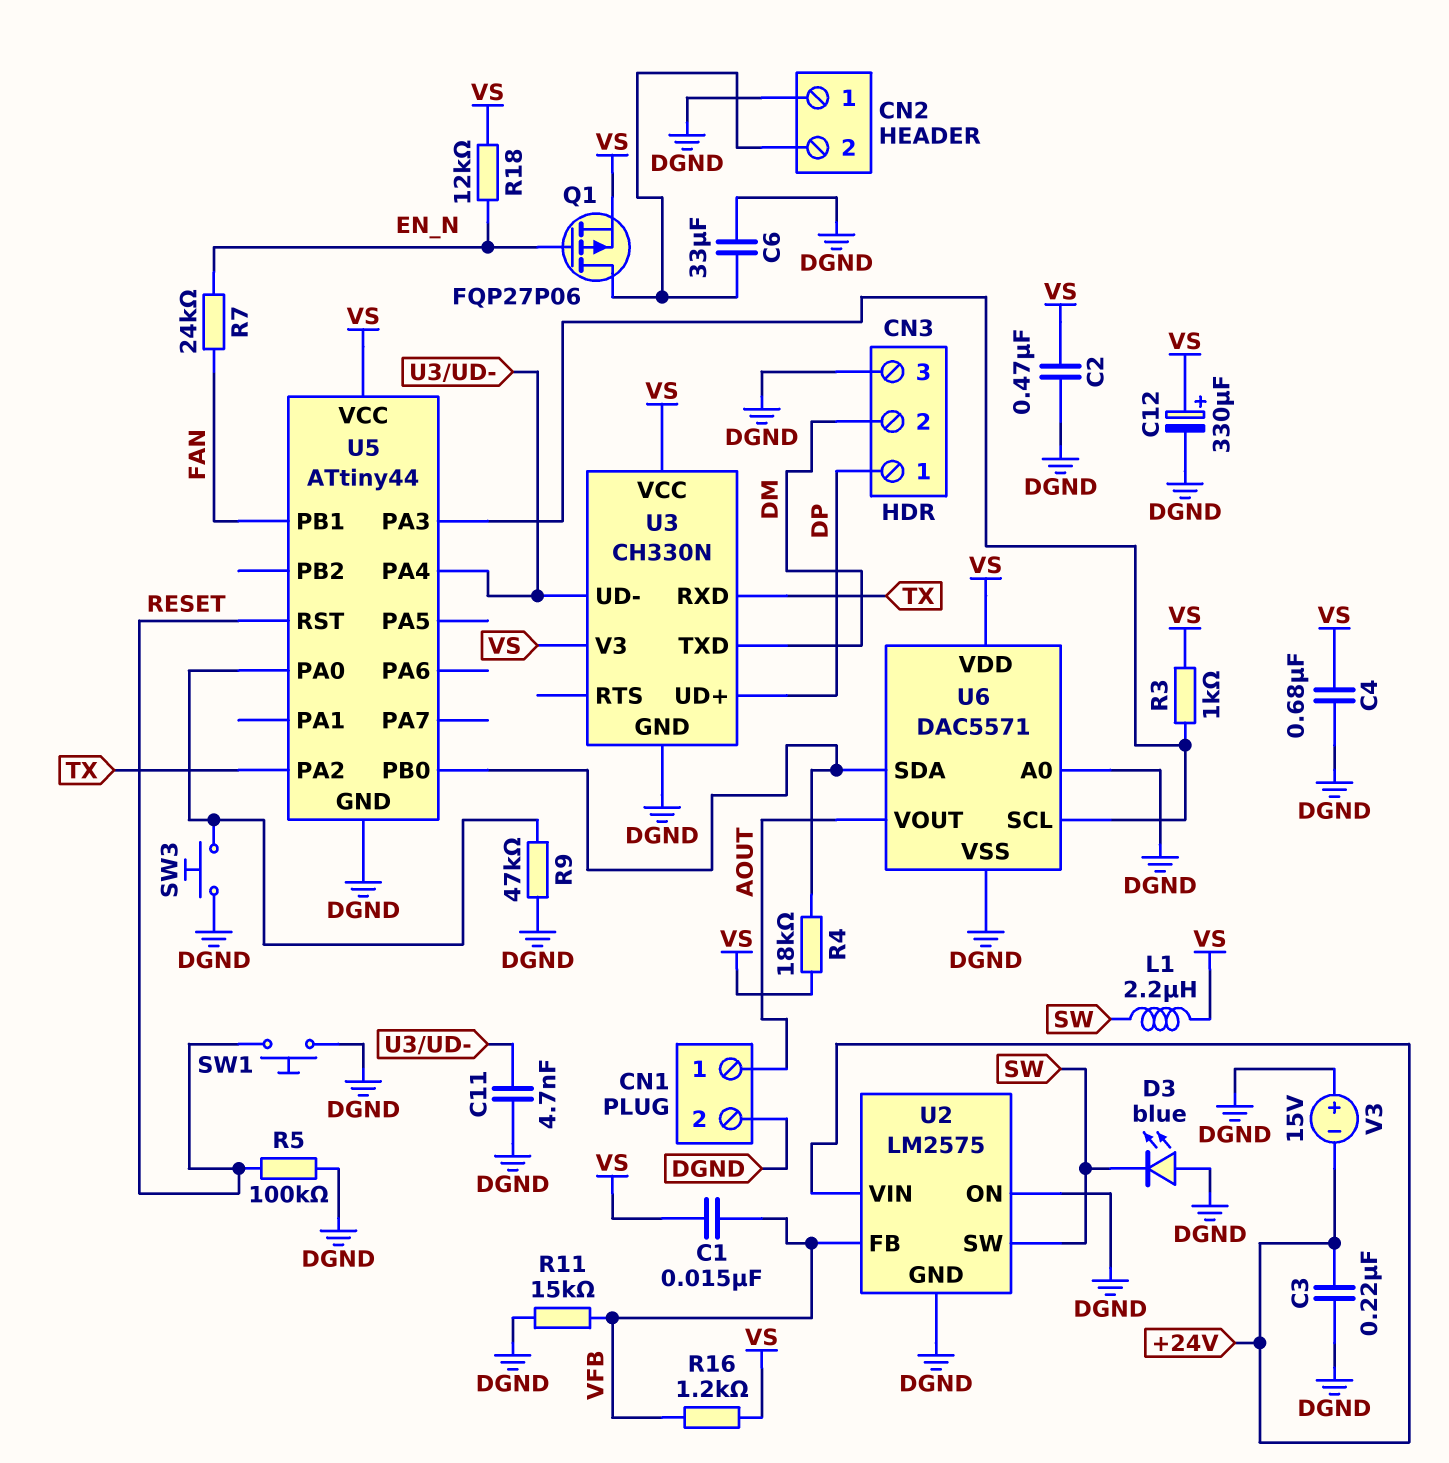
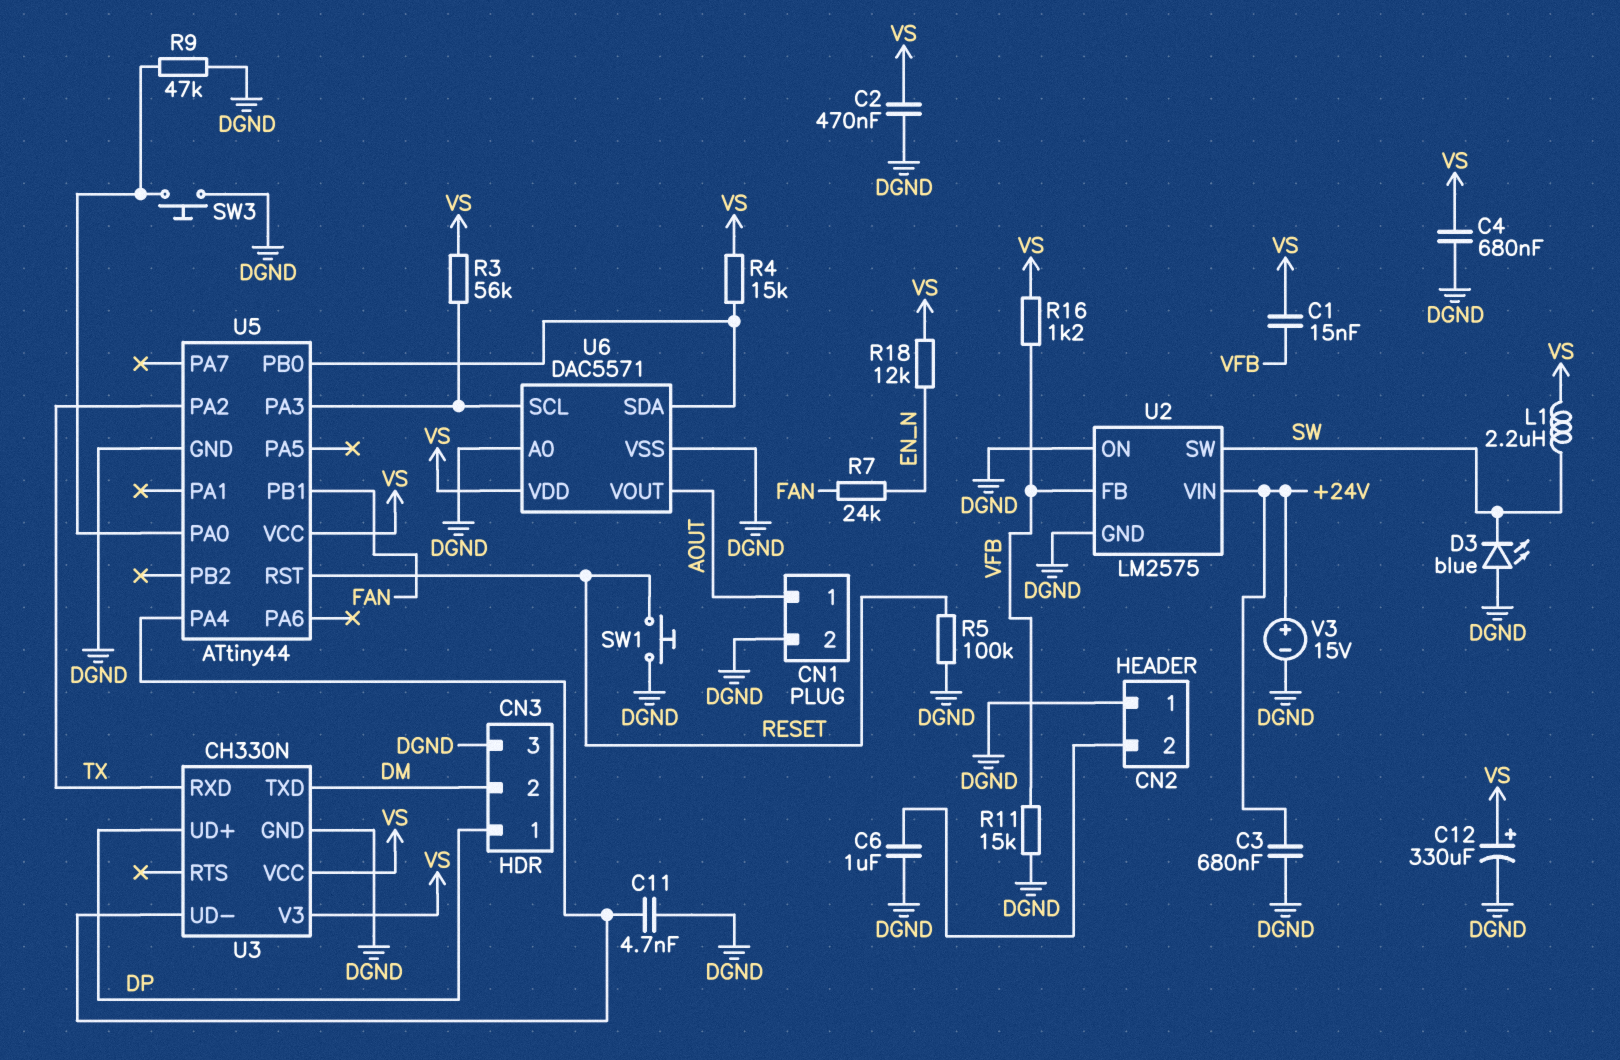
C3: 220nF (+24V, DGND) -> 680nF (+24V, DGND)
C6: 33uF (CN2/2, DGND) -> 1uF (CN2/2, DGND)
Q1: PMOS FQP27P06 (G EN_N, D CN2/2, S VS) -> none
R3: 1k (U5/PA3, VS) -> 56k (U5/PA3, VS)
R4: 18k (U5/PB0, VS) -> 15k (U5/PB0, VS)
V3: 15V (plus DGND, minus +24V) -> 15V (plus +24V, minus DGND)

